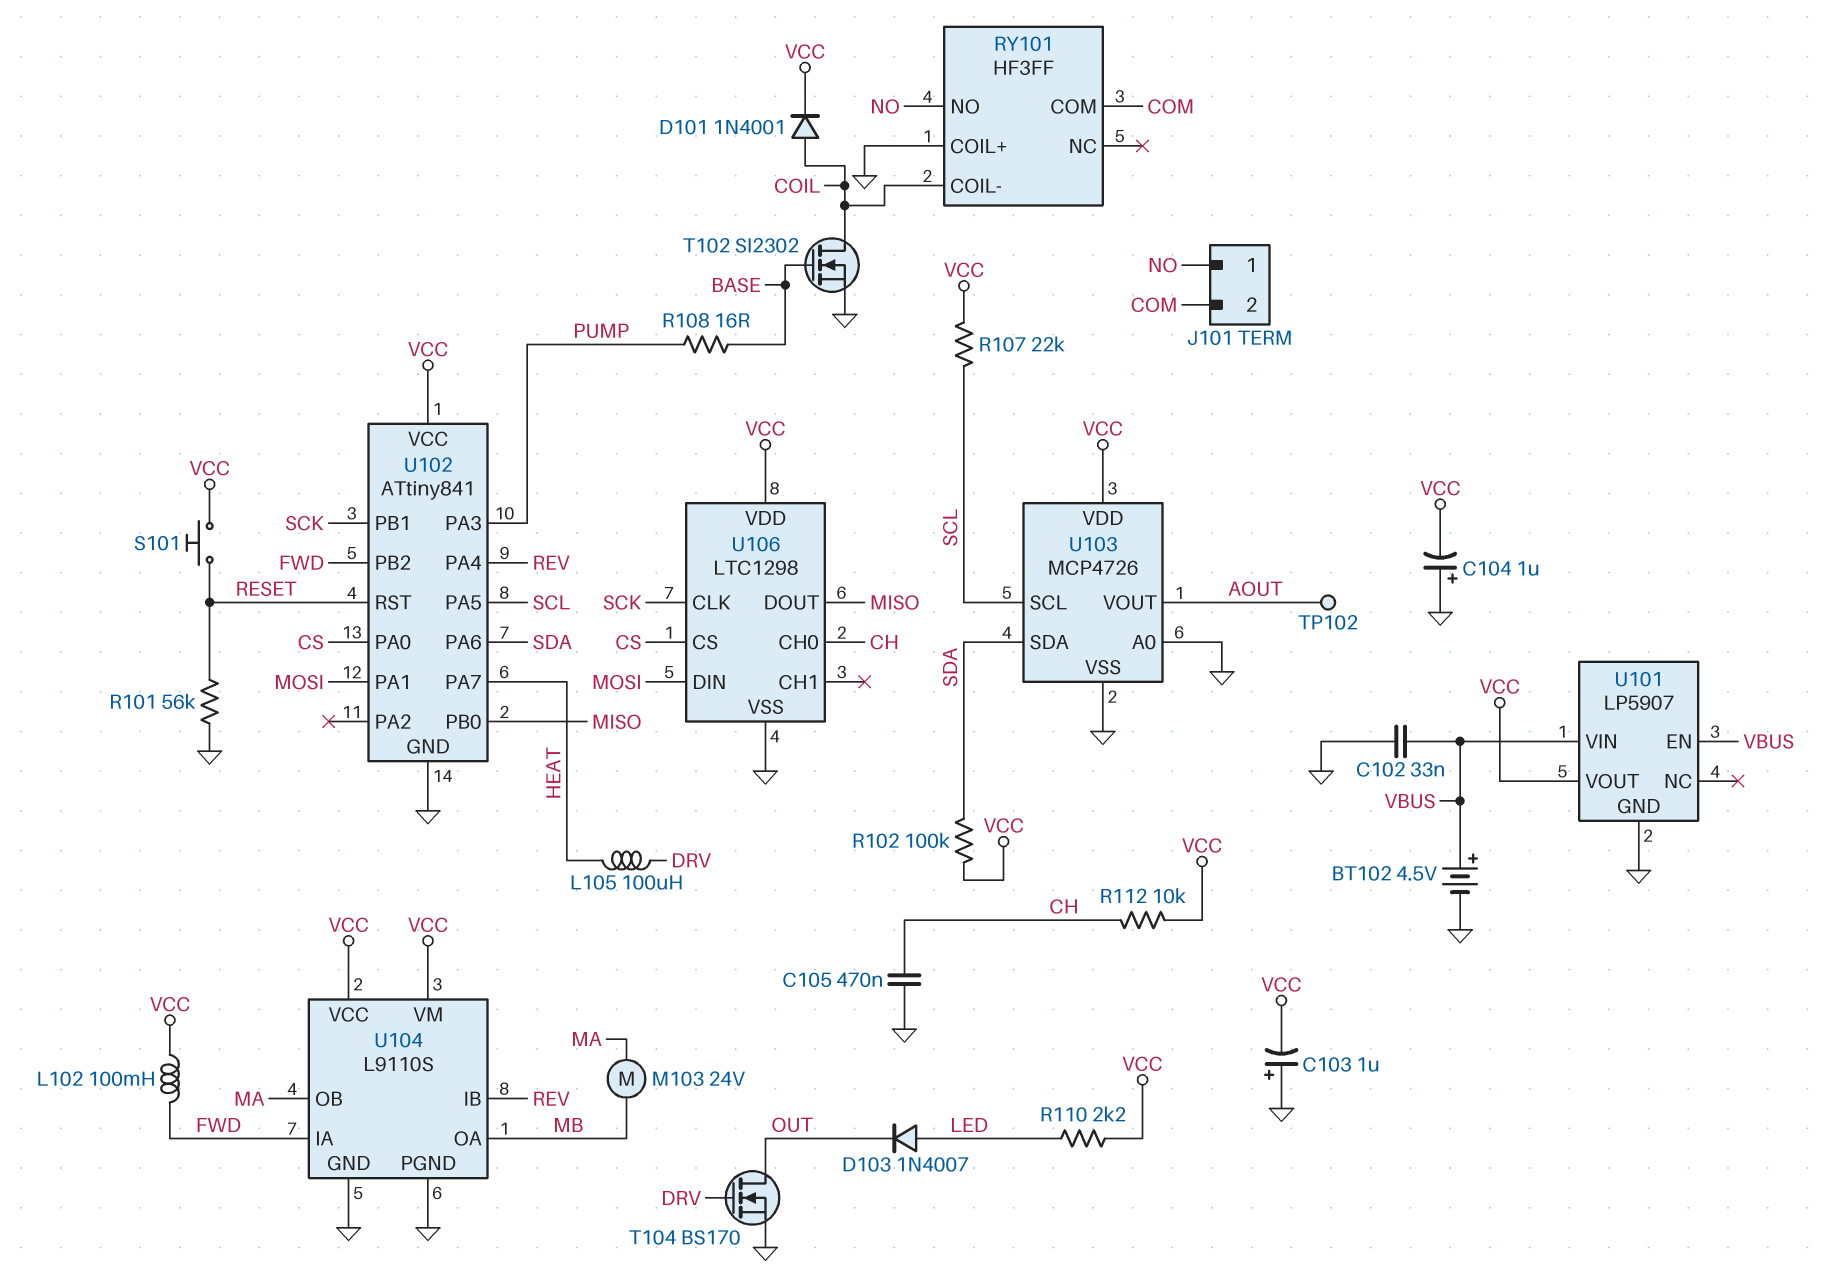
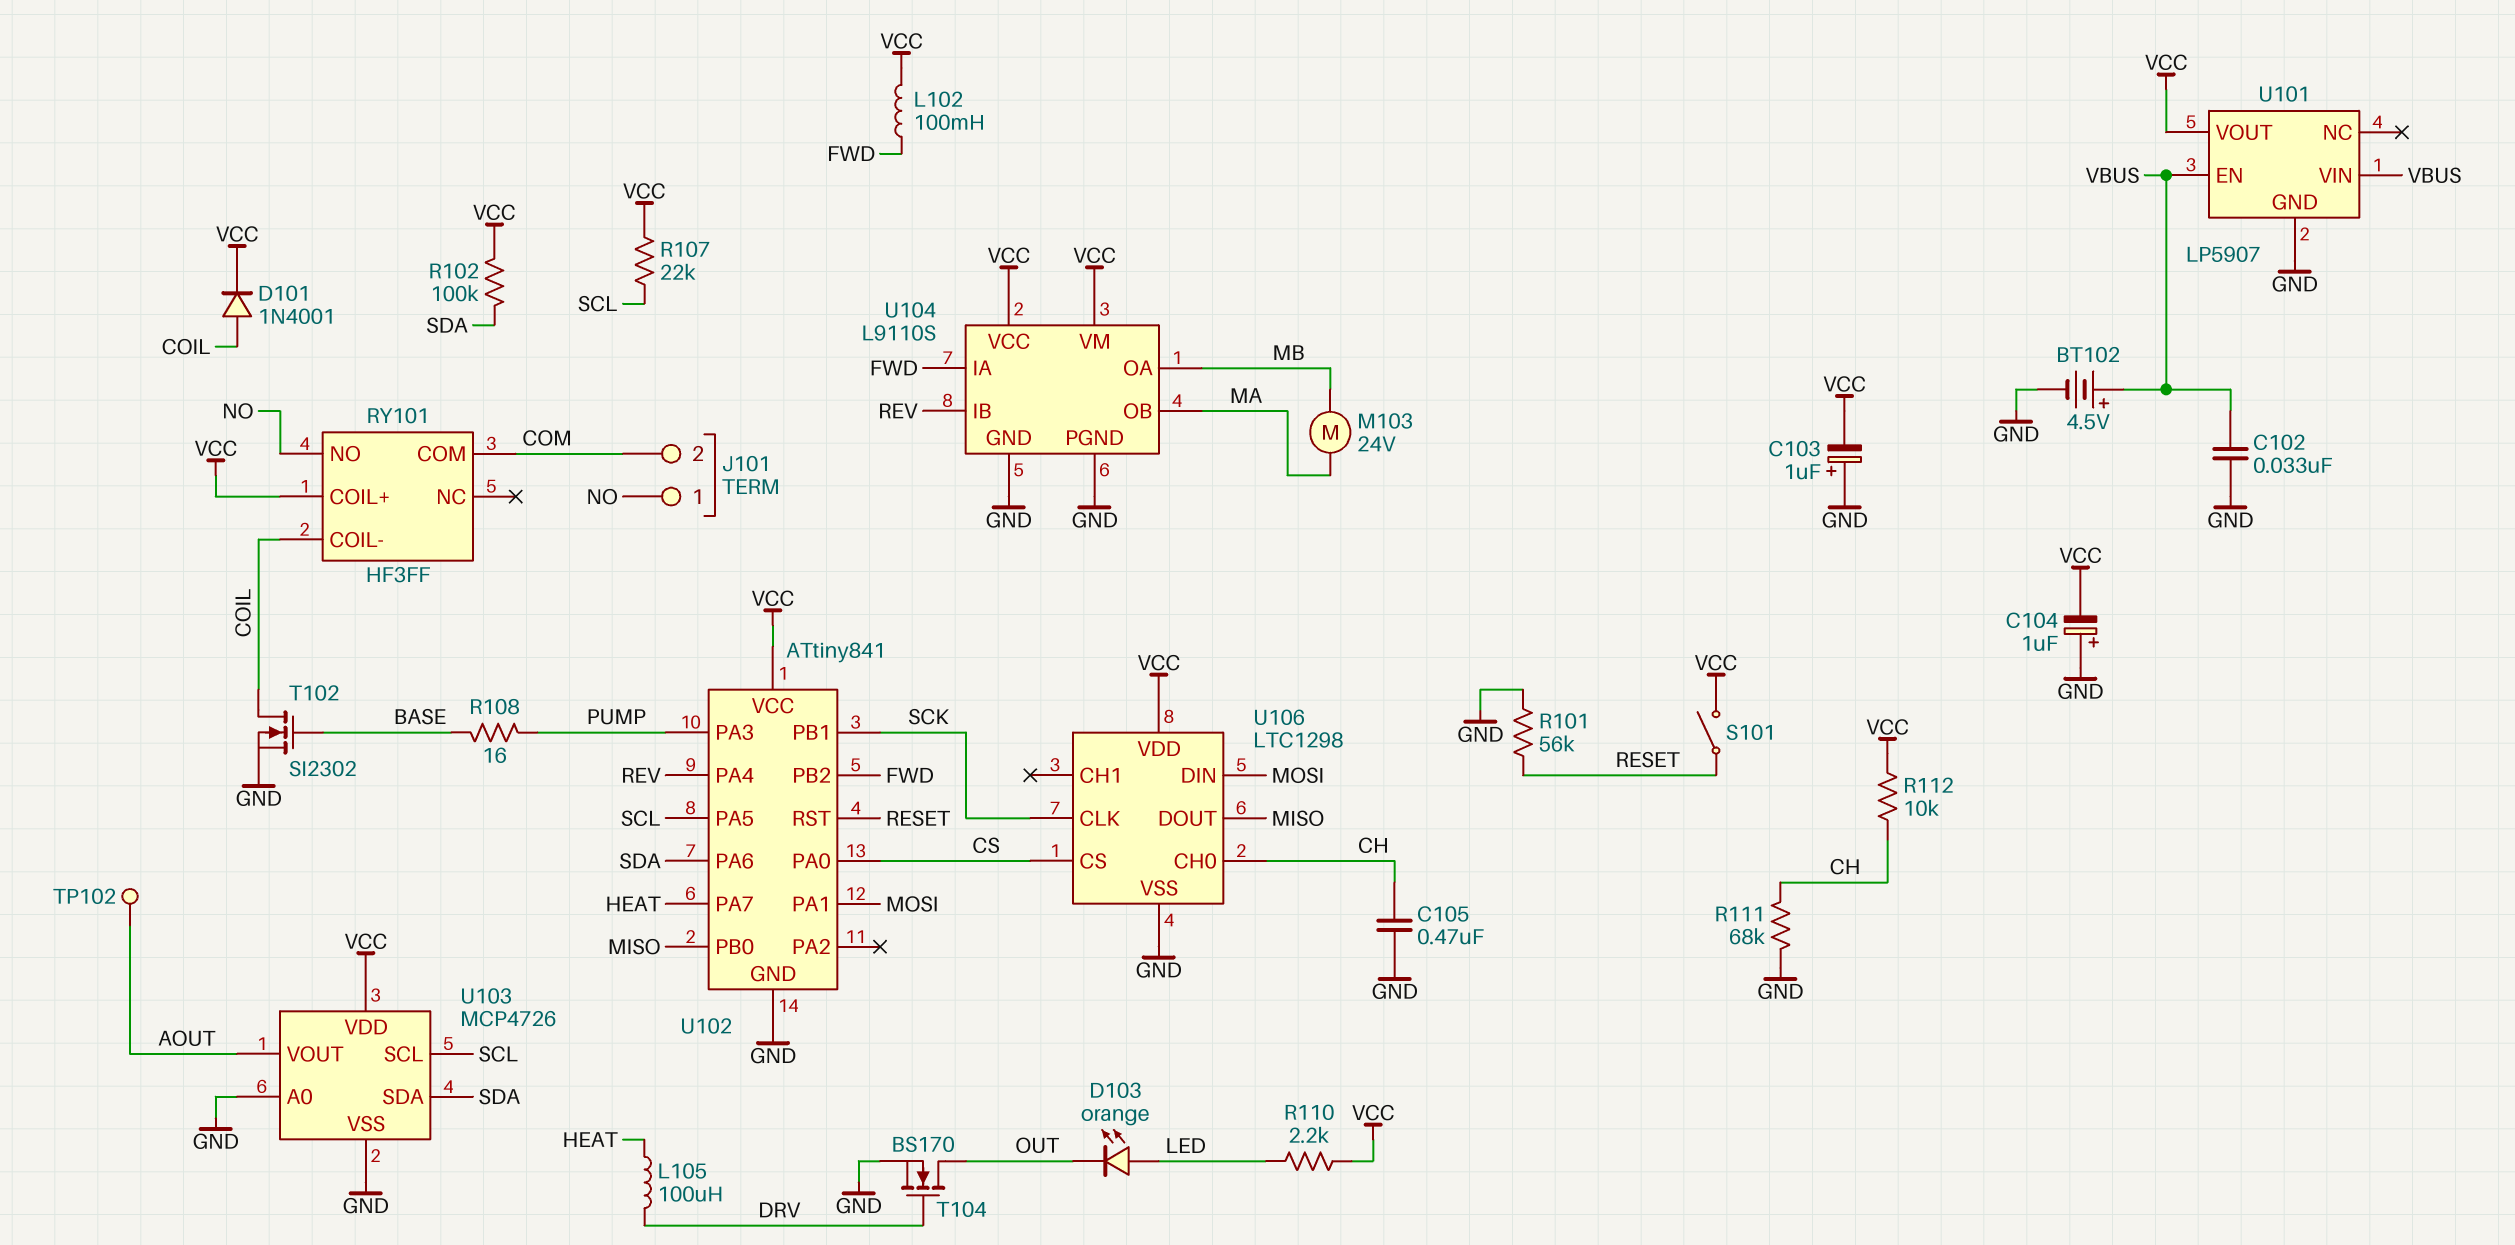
D103: diode 1N4007 (A LED, K OUT) -> LED orange (A LED, K OUT)
R111: none -> 68k (CH, GND)
RY101 pin COIL+: GND -> VCC
S101: button (RESET, VCC) -> switch (RESET, VCC)

